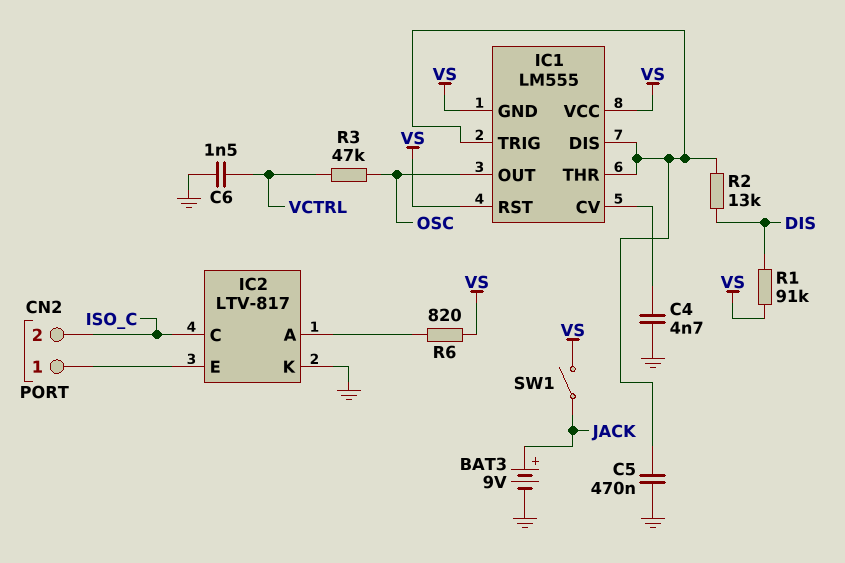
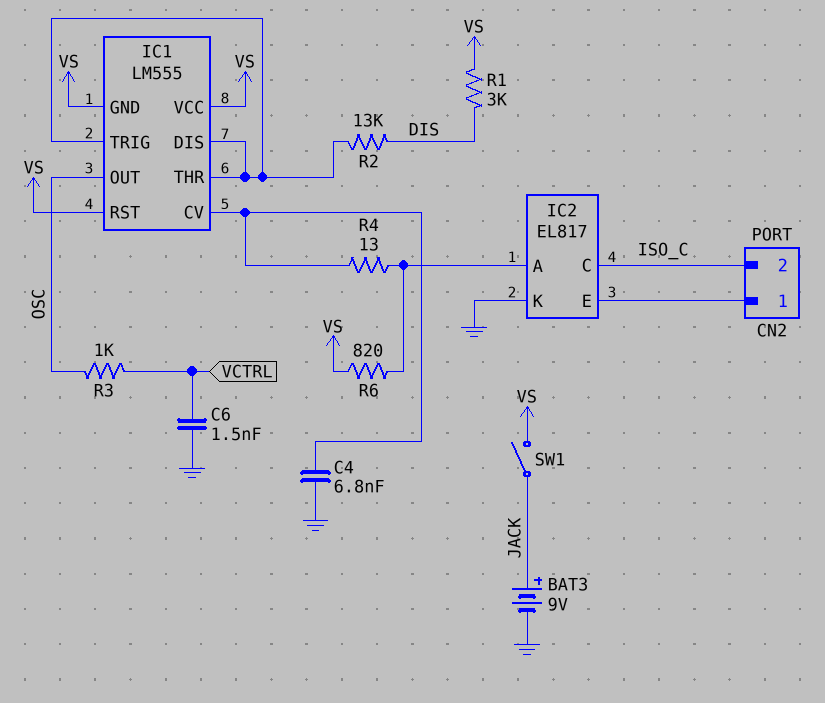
C4: 4.7nF (GND, IC1/CV) -> 6.8nF (GND, IC1/CV)
C5: 470nF (GND, IC1/DIS) -> none
IC2: LTV-817 -> EL817
R1: 91k (DIS, VS) -> 3k (DIS, VS)
R3: 47k (OSC, VCTRL) -> 1k (OSC, VCTRL)
R4: none -> 13 (IC1/CV, IC2/A)

